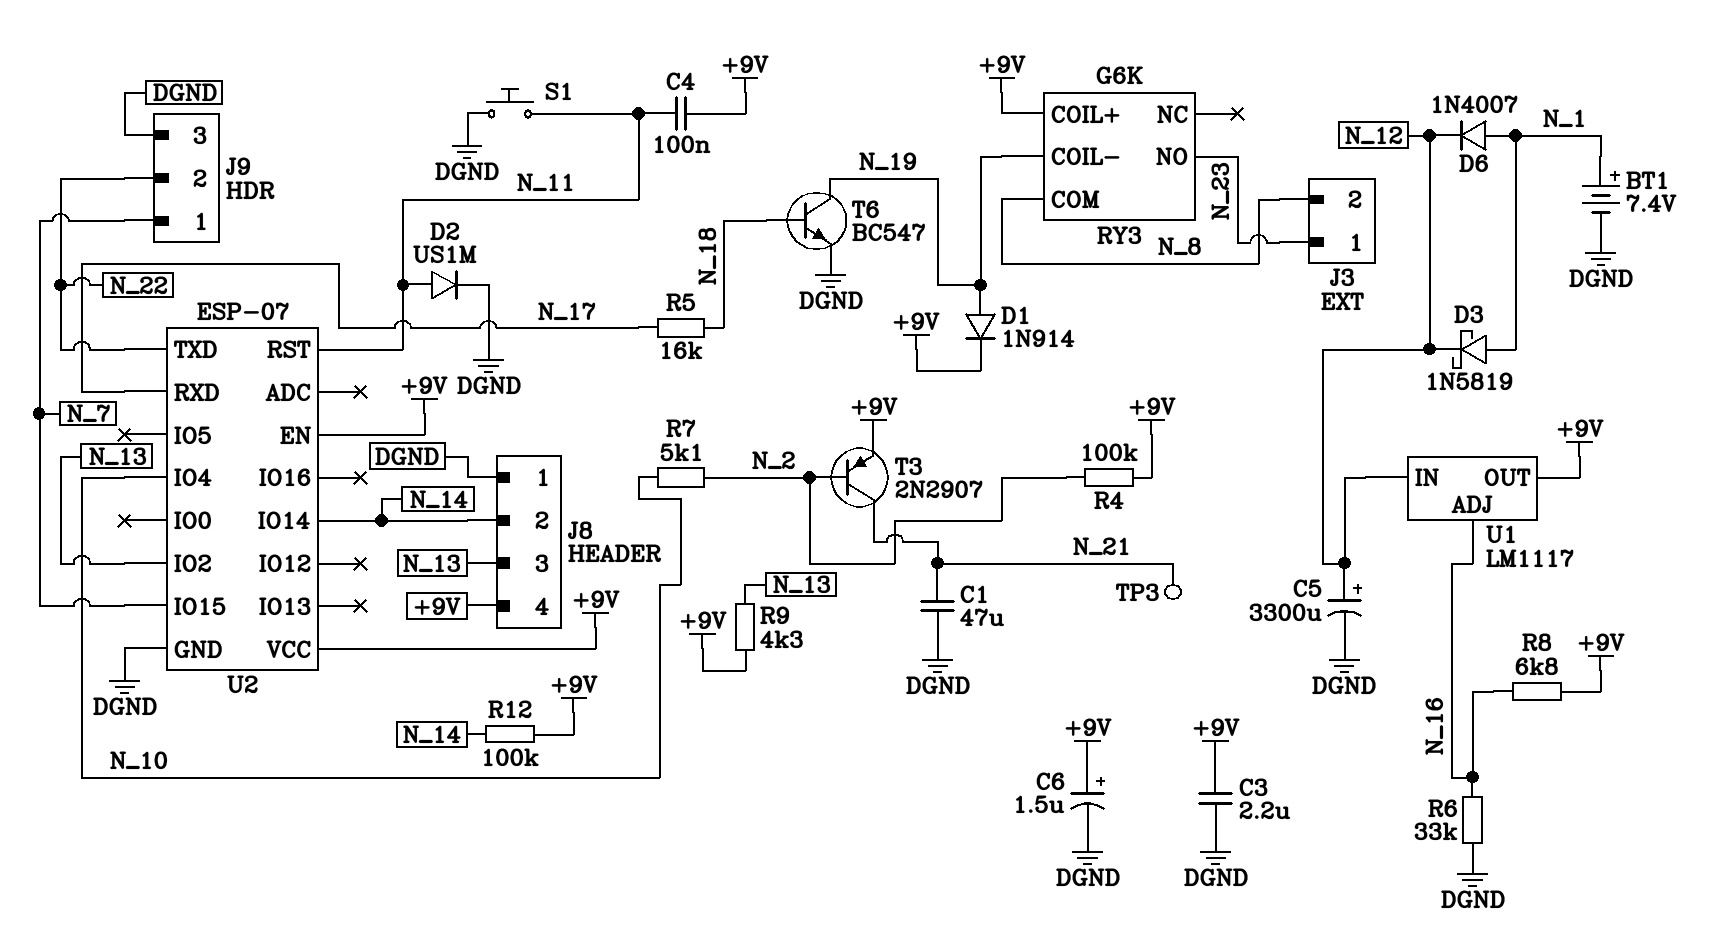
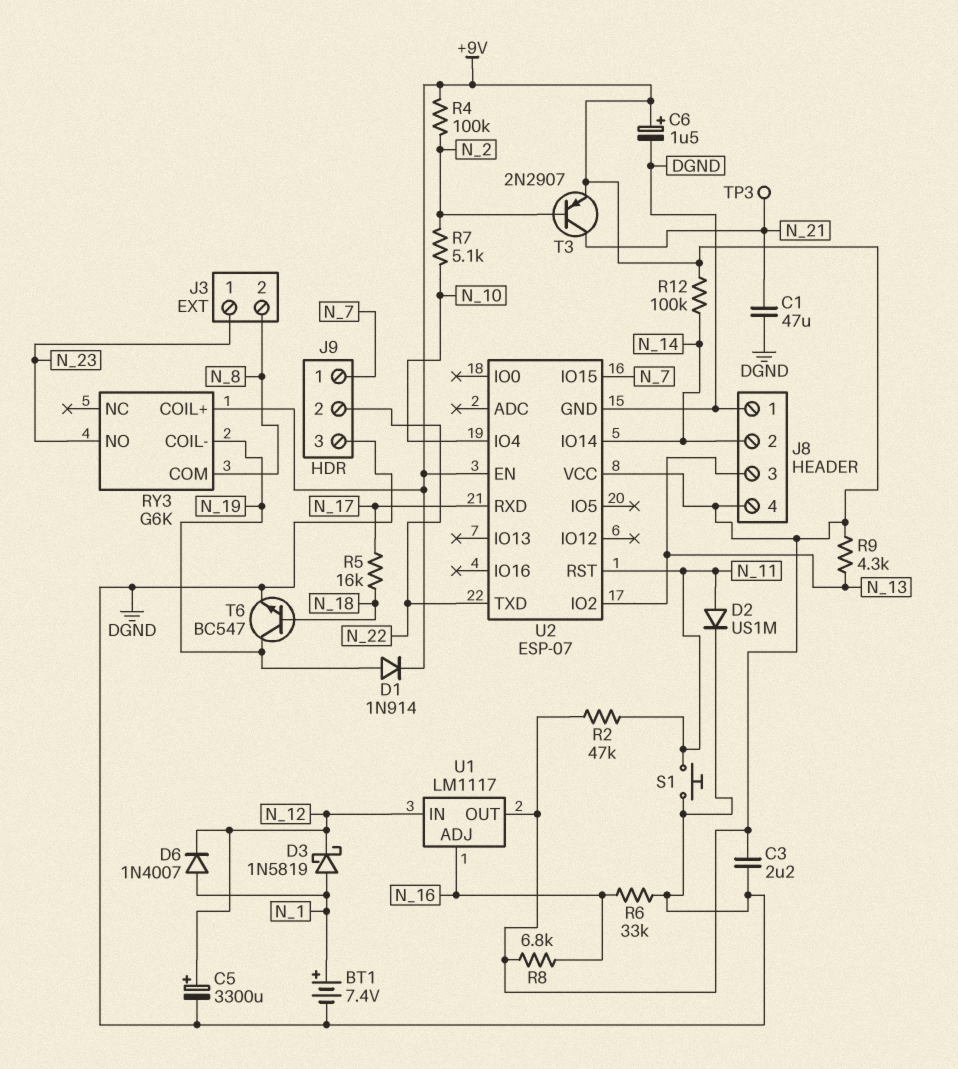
C4: 100nF (+9V, N_11) -> none
R2: none -> 47k (+9V, N_11)

